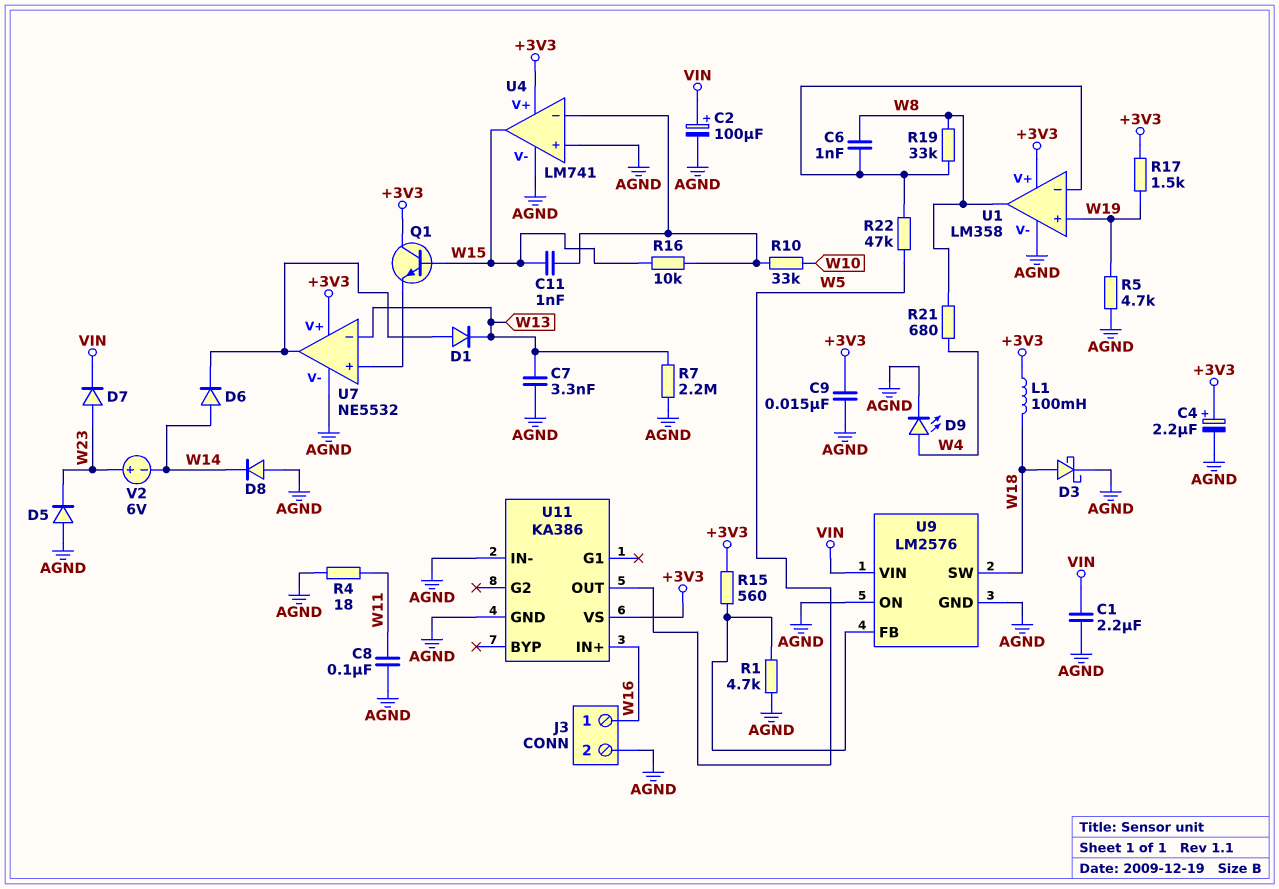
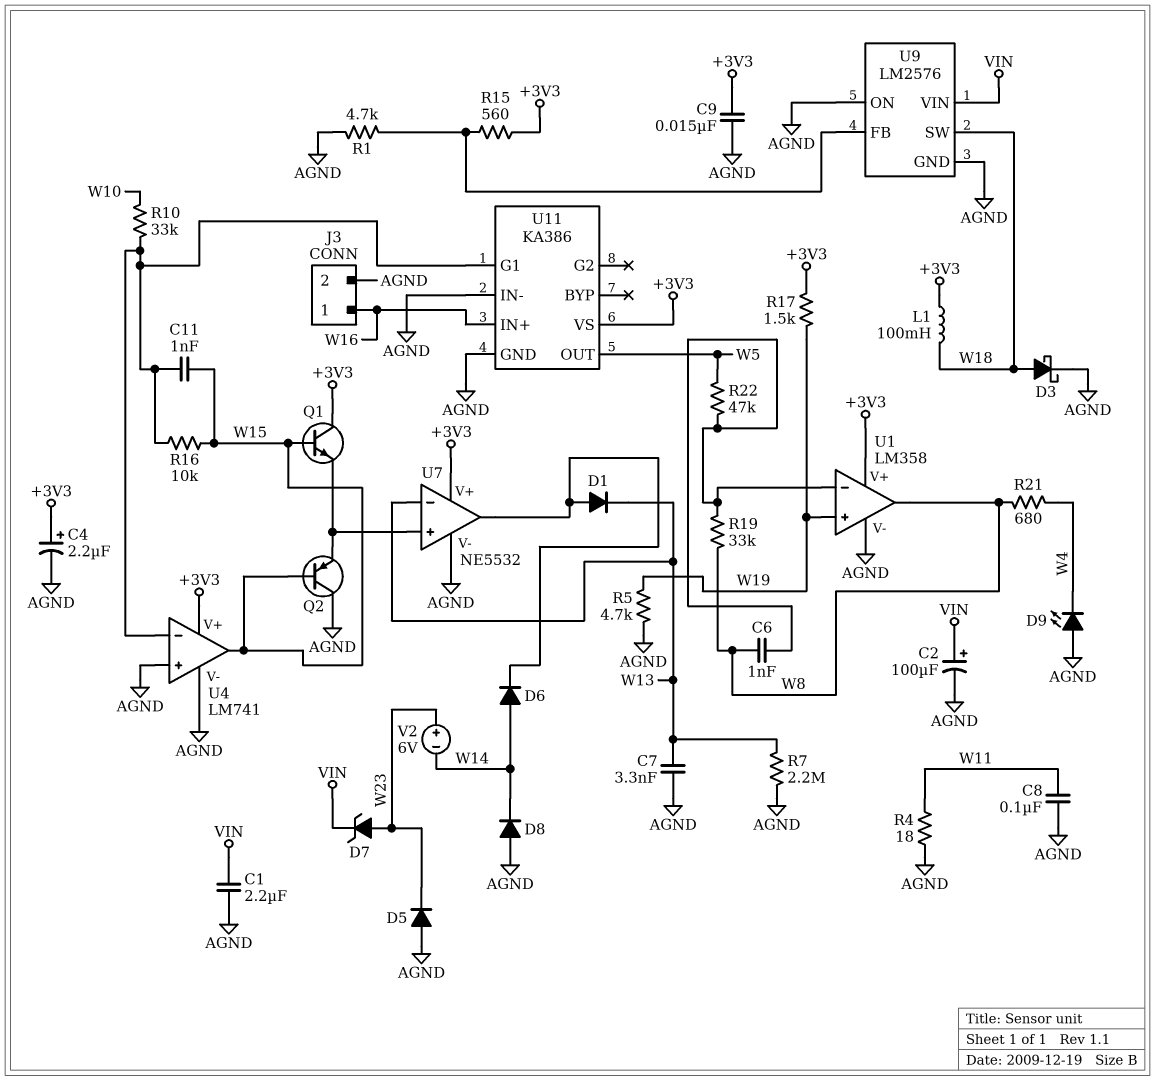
D7: diode (A W23, K VIN) -> zener (A W23, K VIN)
D9: LED (A W4, K AGND) -> LED (A AGND, K W4)
Q2: none -> PNP (B W15, C AGND, E U7/in+)
U11 pin G1: none -> U4/in-

